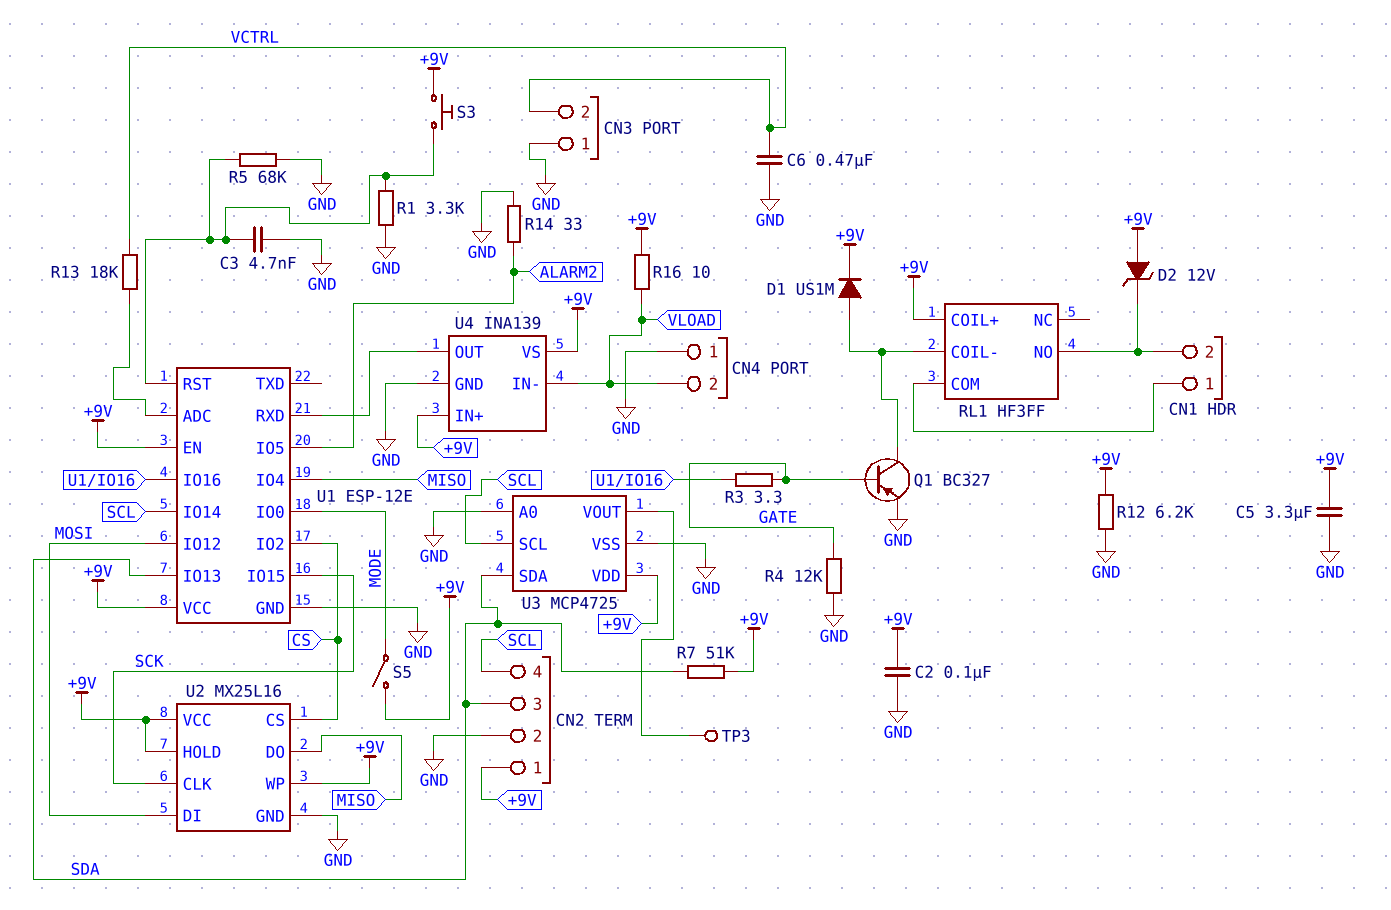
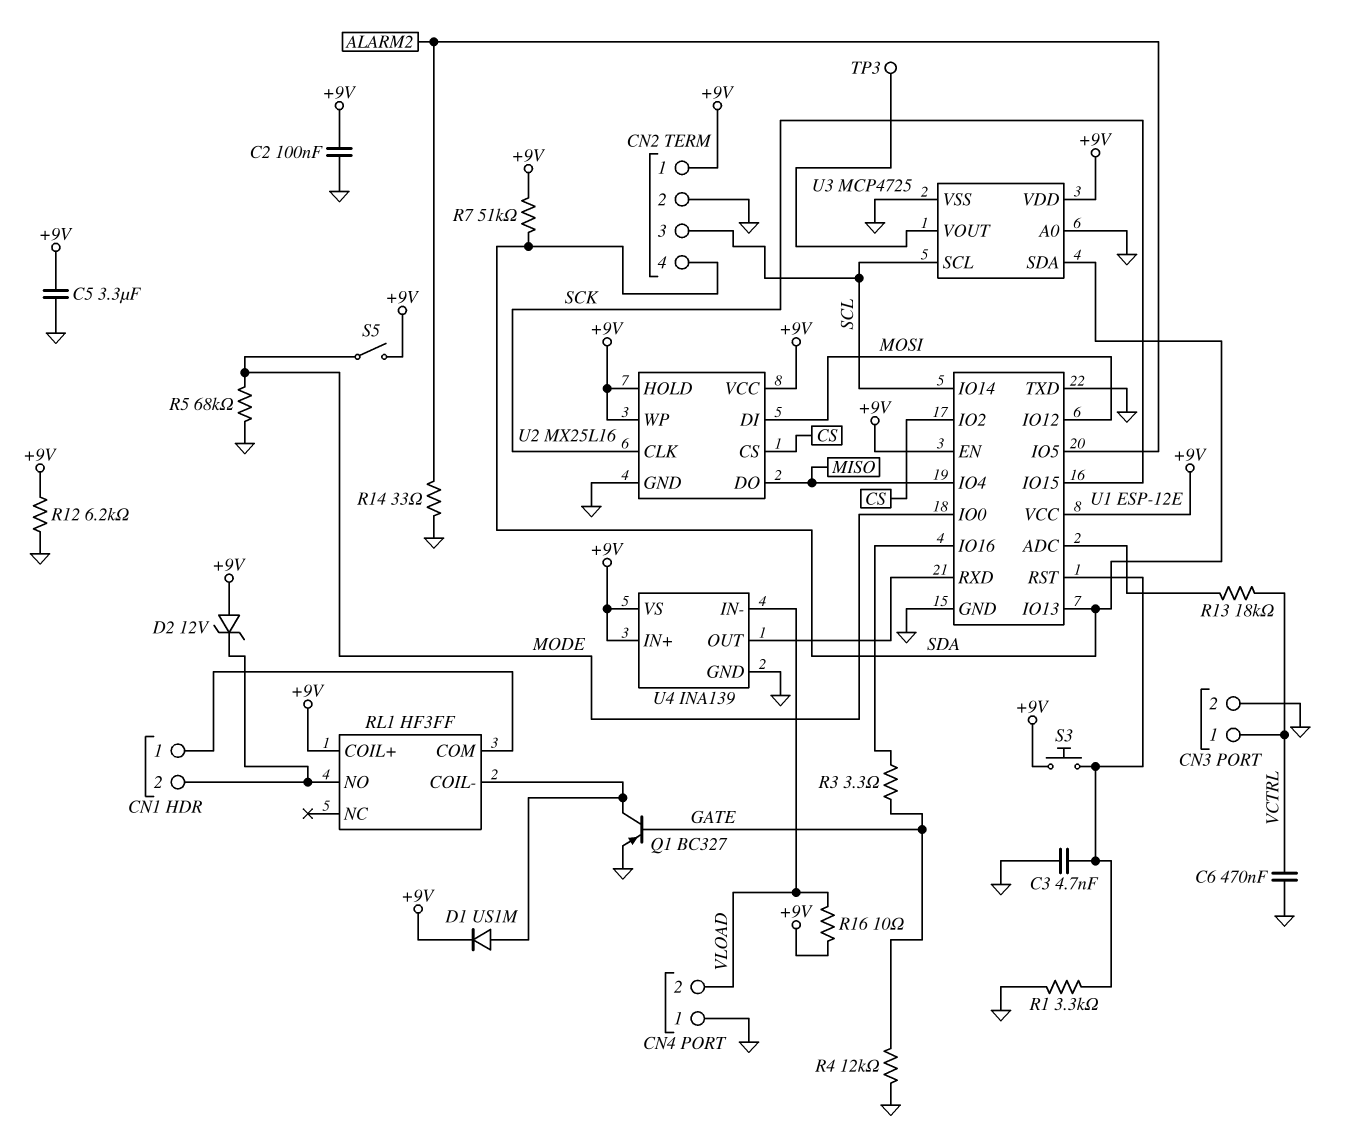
CN2 pin 3: SDA -> SCL
CN2 pin 4: SCL -> SDA
CN3 pin 1: GND -> VCTRL
CN3 pin 2: VCTRL -> GND
R5: 68k (GND, U1/RST) -> 68k (GND, MODE)
U1 pin TXD: none -> GND

